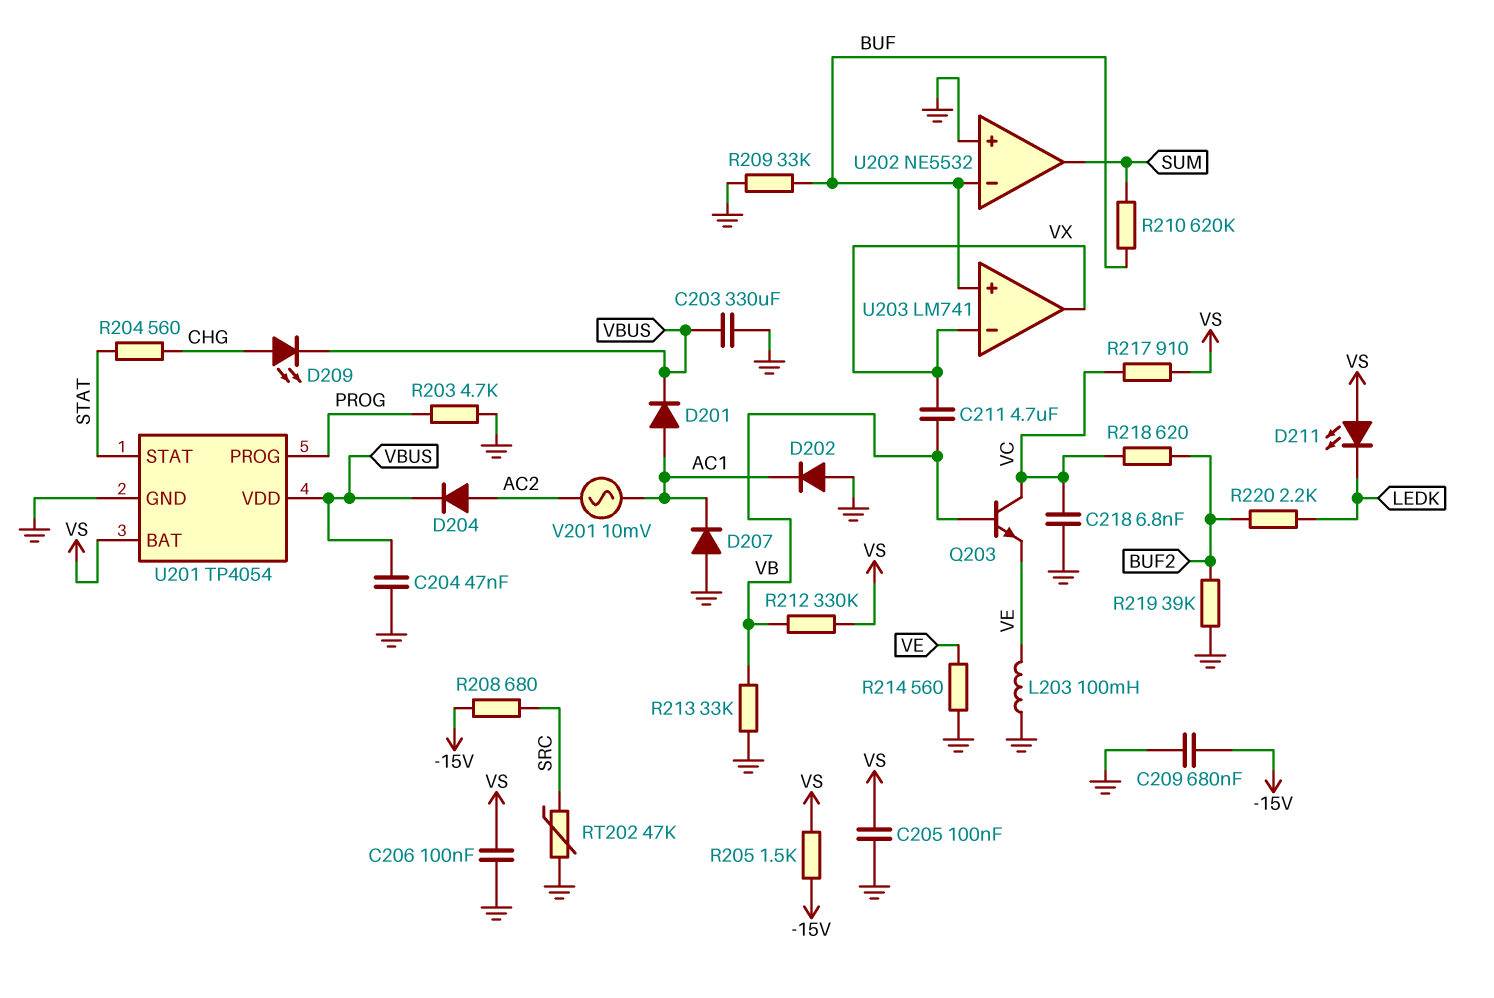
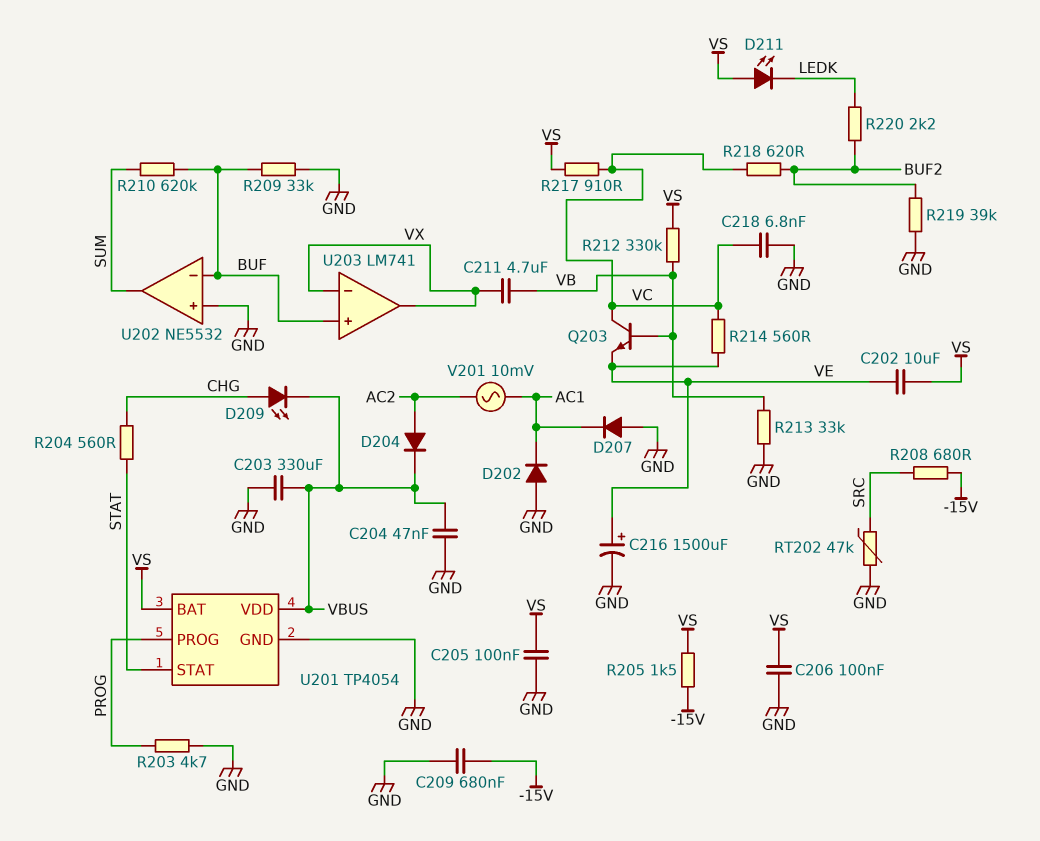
C202: none -> 10uF (VE, VS)
C216: none -> 1500uF (plus VE, minus GND)
D201: diode (A AC1, K VBUS) -> none
L203: 100mH (GND, VE) -> none
R214: 560 (GND, VE) -> 560 (VC, VE)

